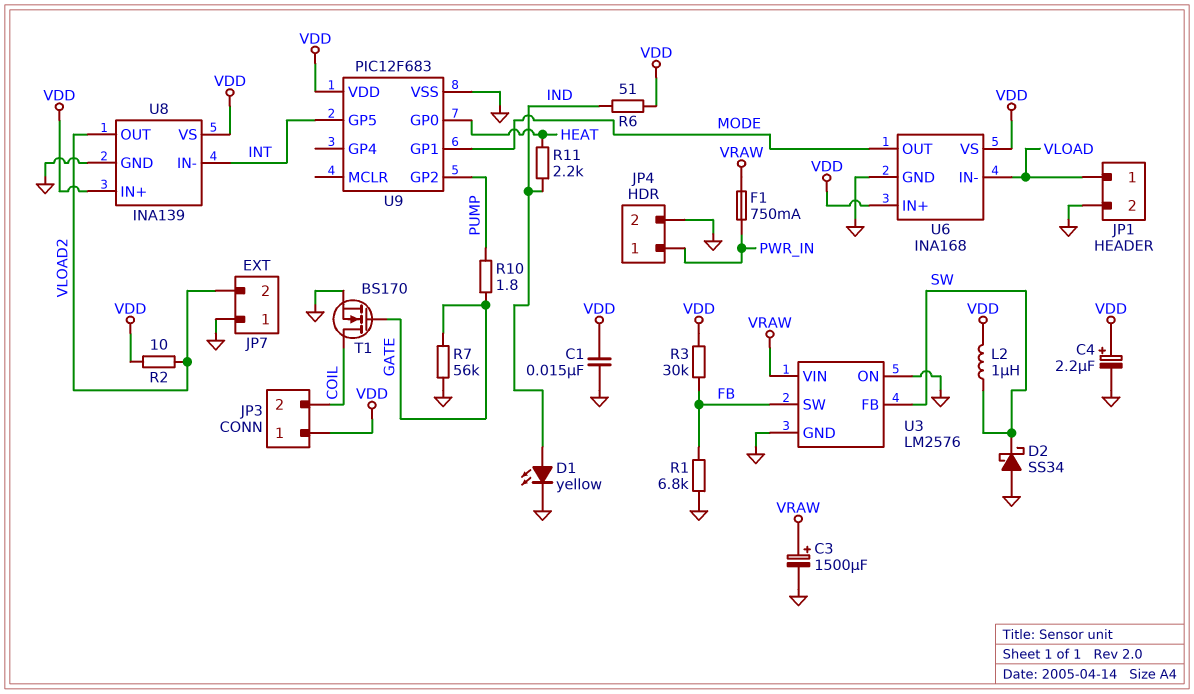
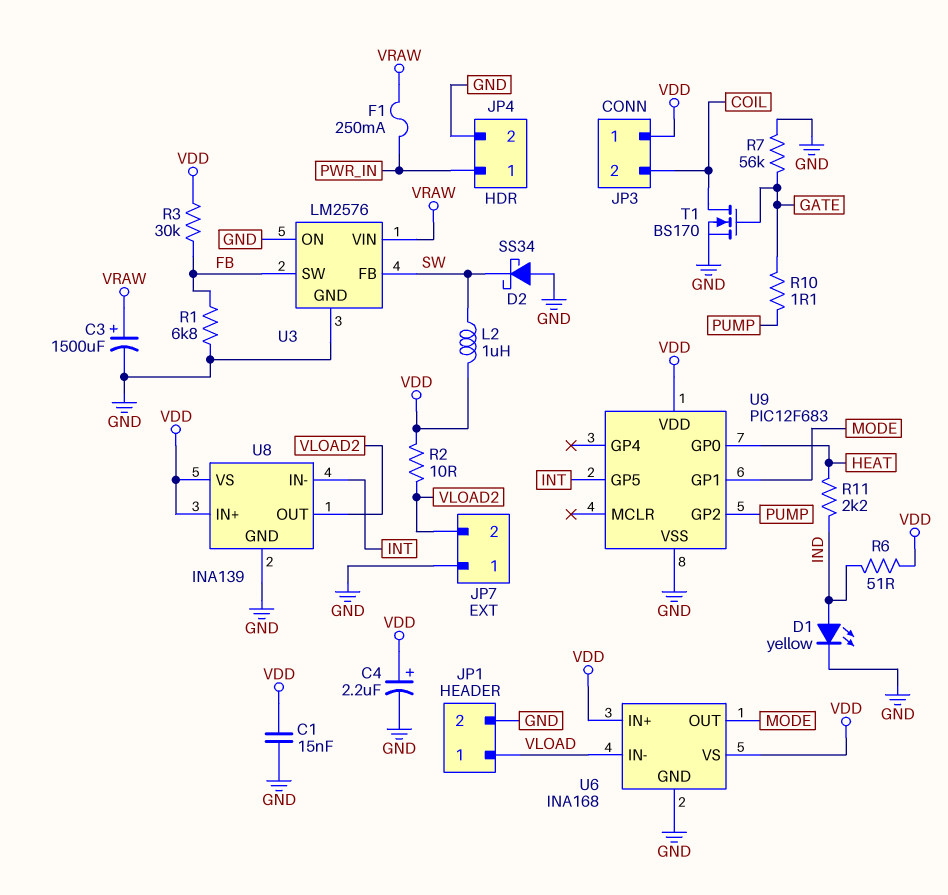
F1: 750mA (PWR_IN, VRAW) -> 250mA (PWR_IN, VRAW)
R10: 1.8 (GATE, PUMP) -> 1.1 (GATE, PUMP)

